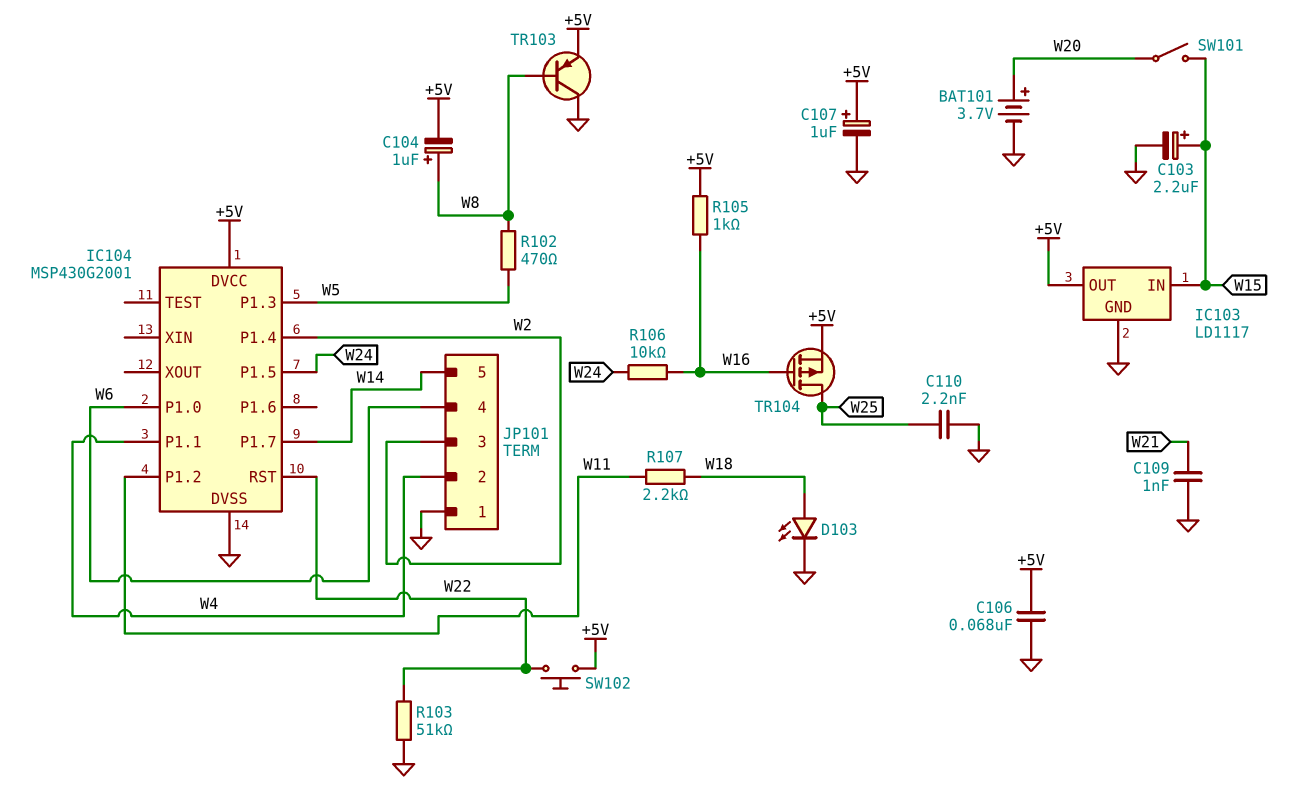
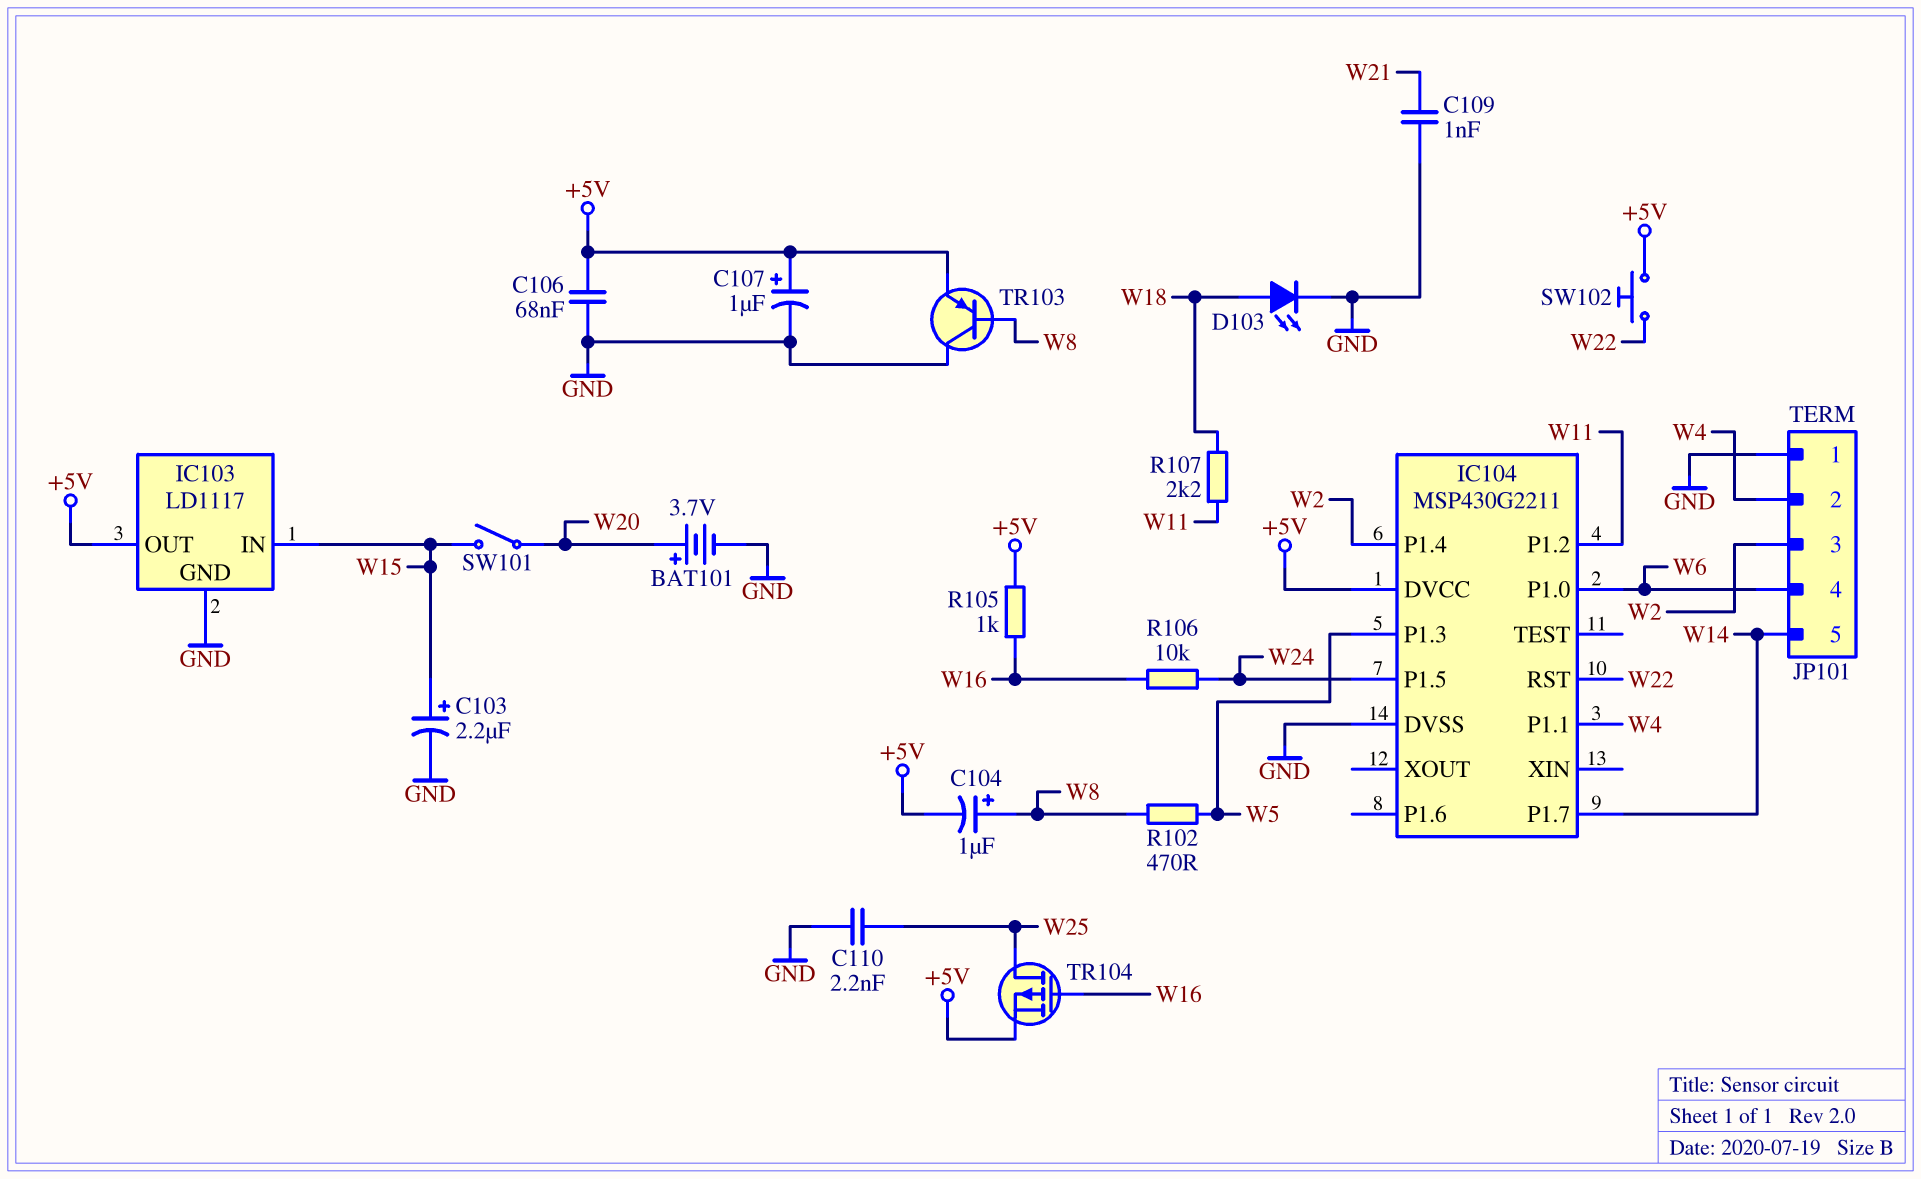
IC104: MSP430G2001 -> MSP430G2211
R103: 51k (GND, W22) -> none

